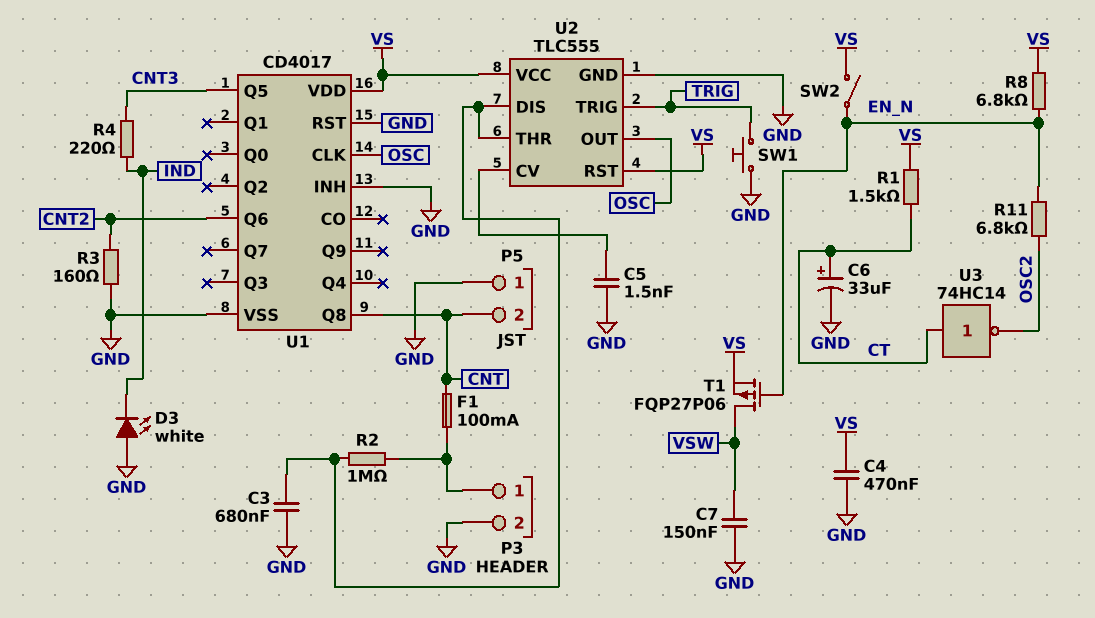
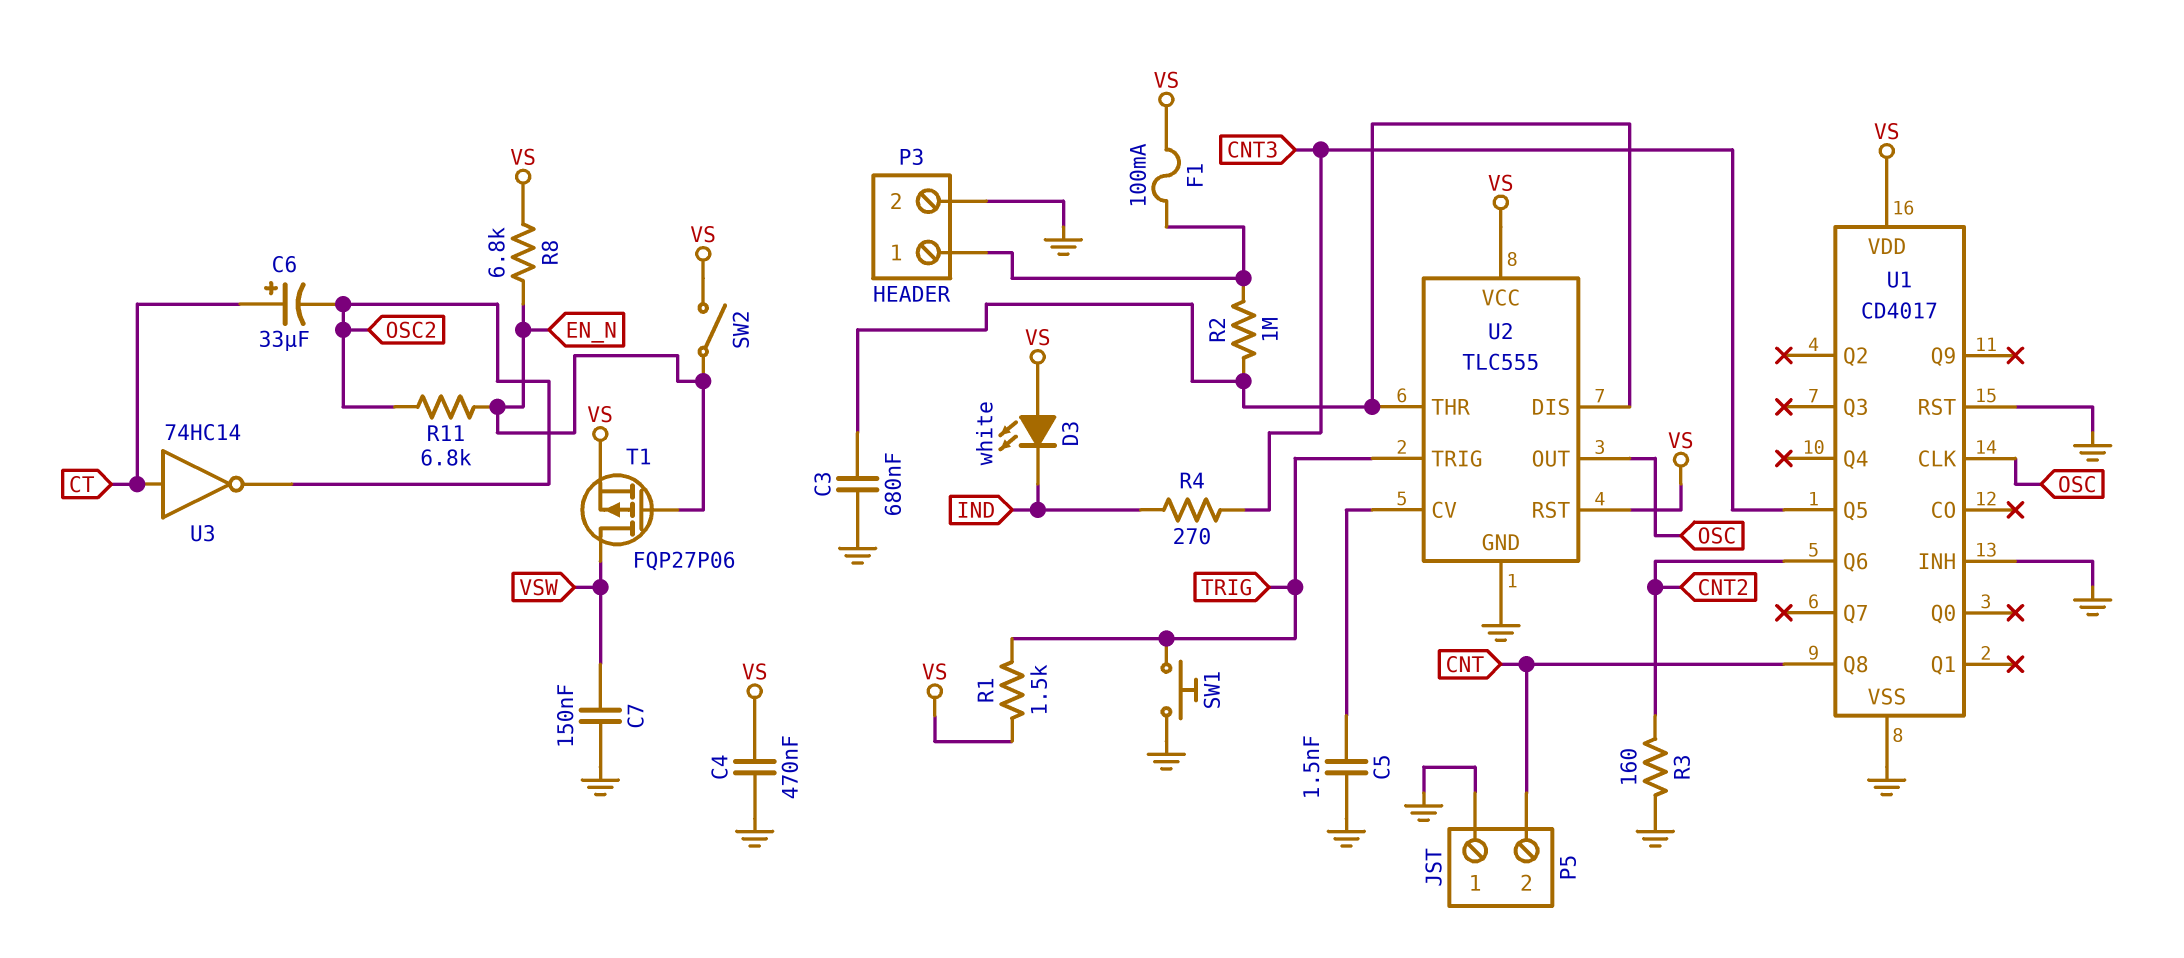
C6: 33uF (plus CT, minus GND) -> 33uF (plus CT, minus OSC2)
D3: LED white (A GND, K IND) -> LED white (A VS, K IND)
F1: 100mA (CNT, P3/1) -> 100mA (P3/1, VS)
R1: 1.5k (CT, VS) -> 1.5k (TRIG, VS)
R4: 220 (CNT3, IND) -> 270 (CNT3, IND)

